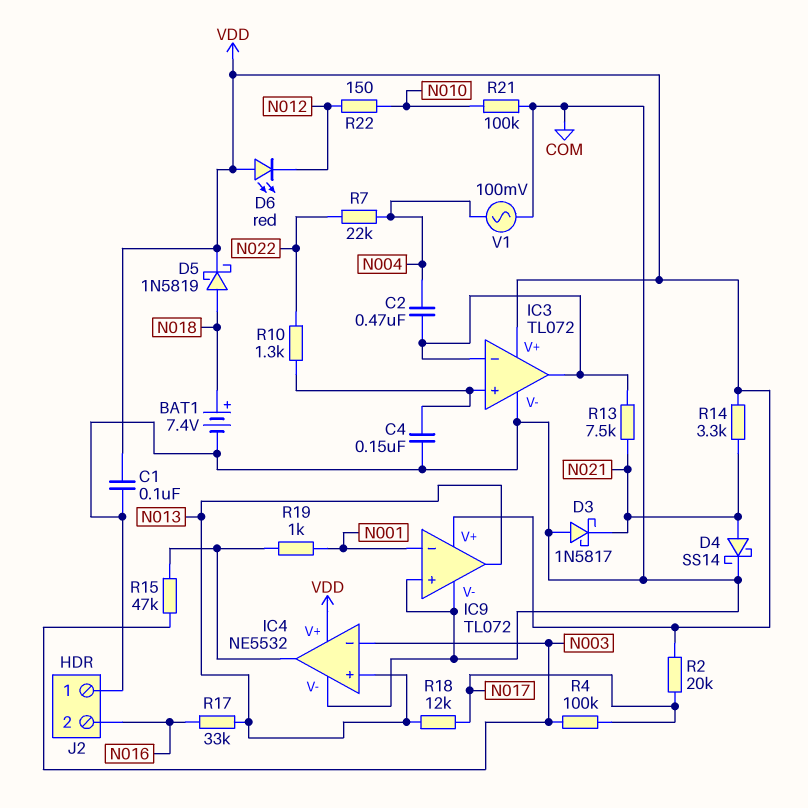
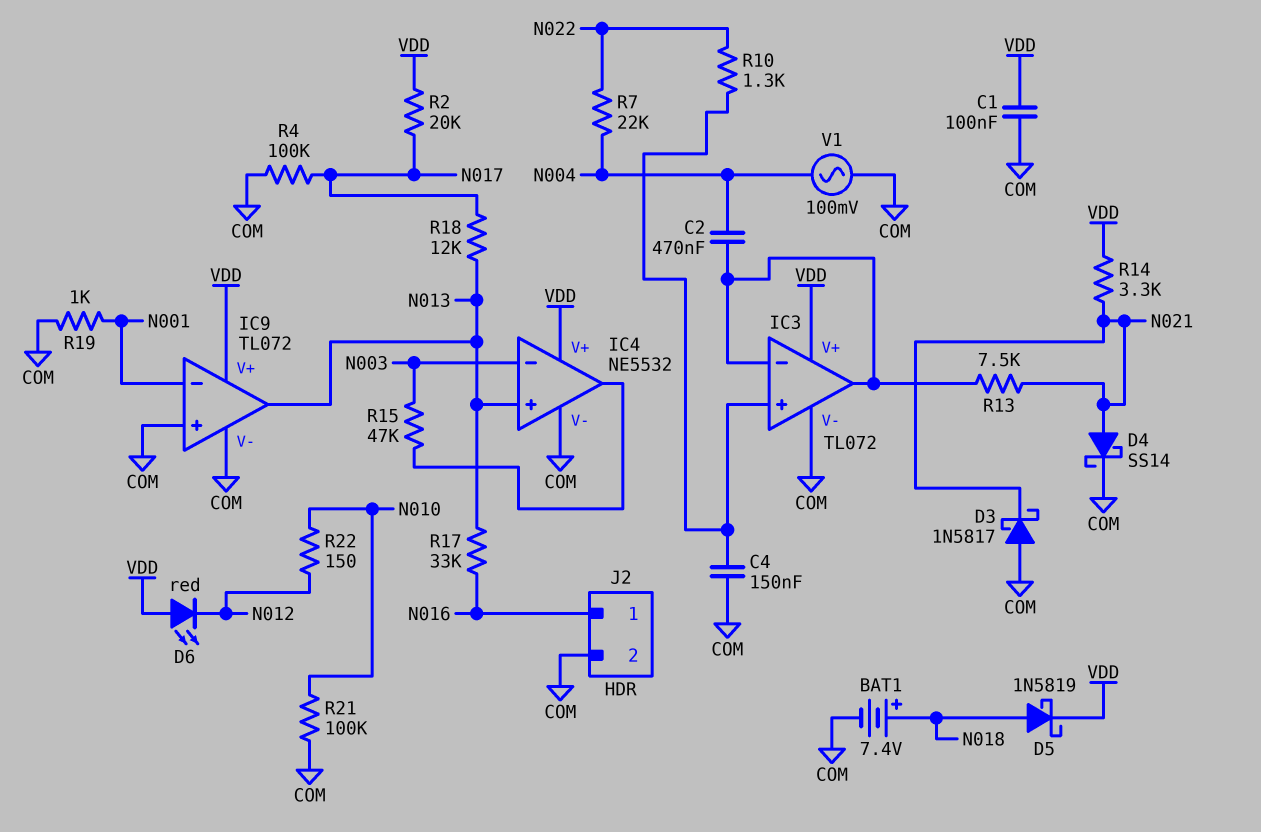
J2 pin 1: COM -> N016
J2 pin 2: N016 -> COM
R4: 100k (N003, N017) -> 100k (COM, N017)
R19: 1k (IC4/out, N001) -> 1k (COM, N001)

